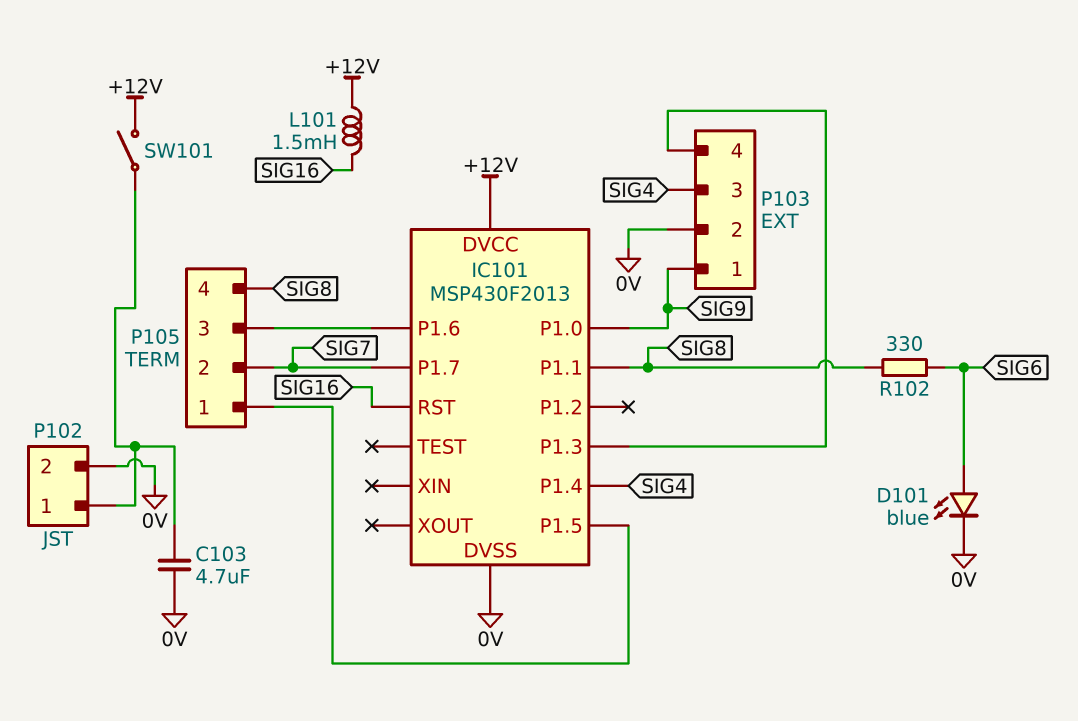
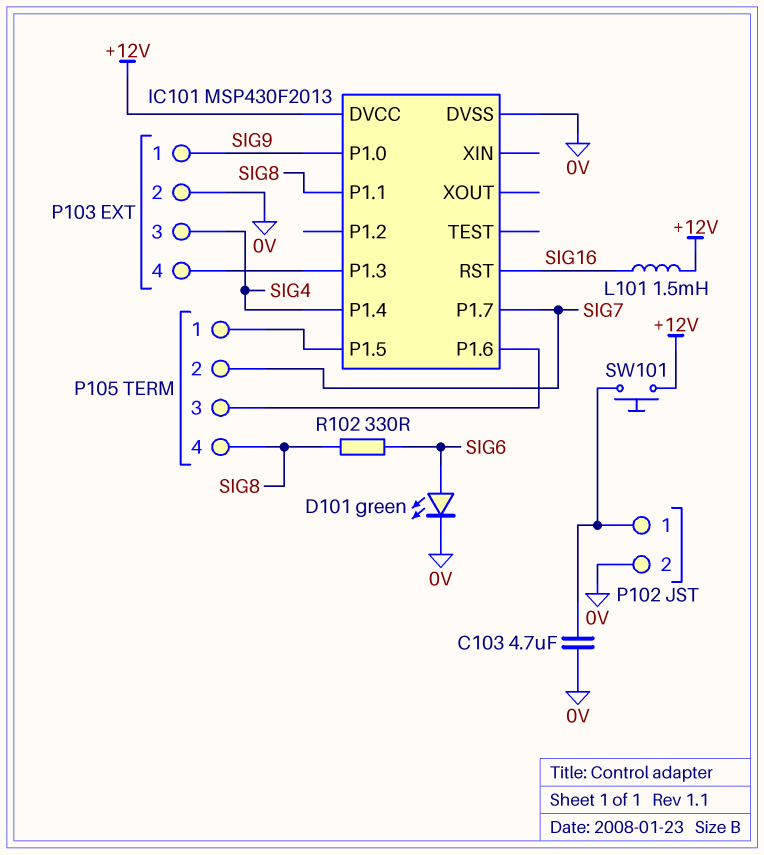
D101: LED blue (A SIG6, K 0V) -> LED green (A SIG6, K 0V)
SW101: switch (+12V, P102/1) -> button (+12V, P102/1)

